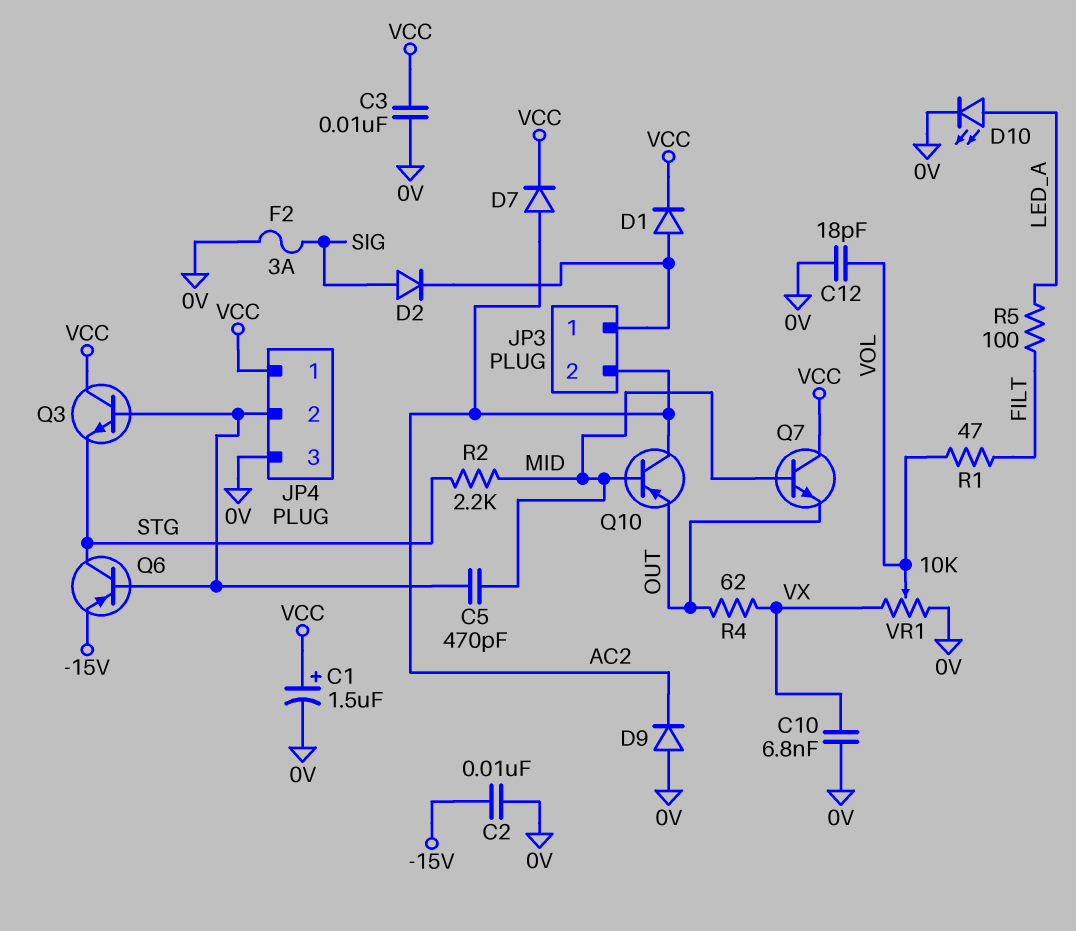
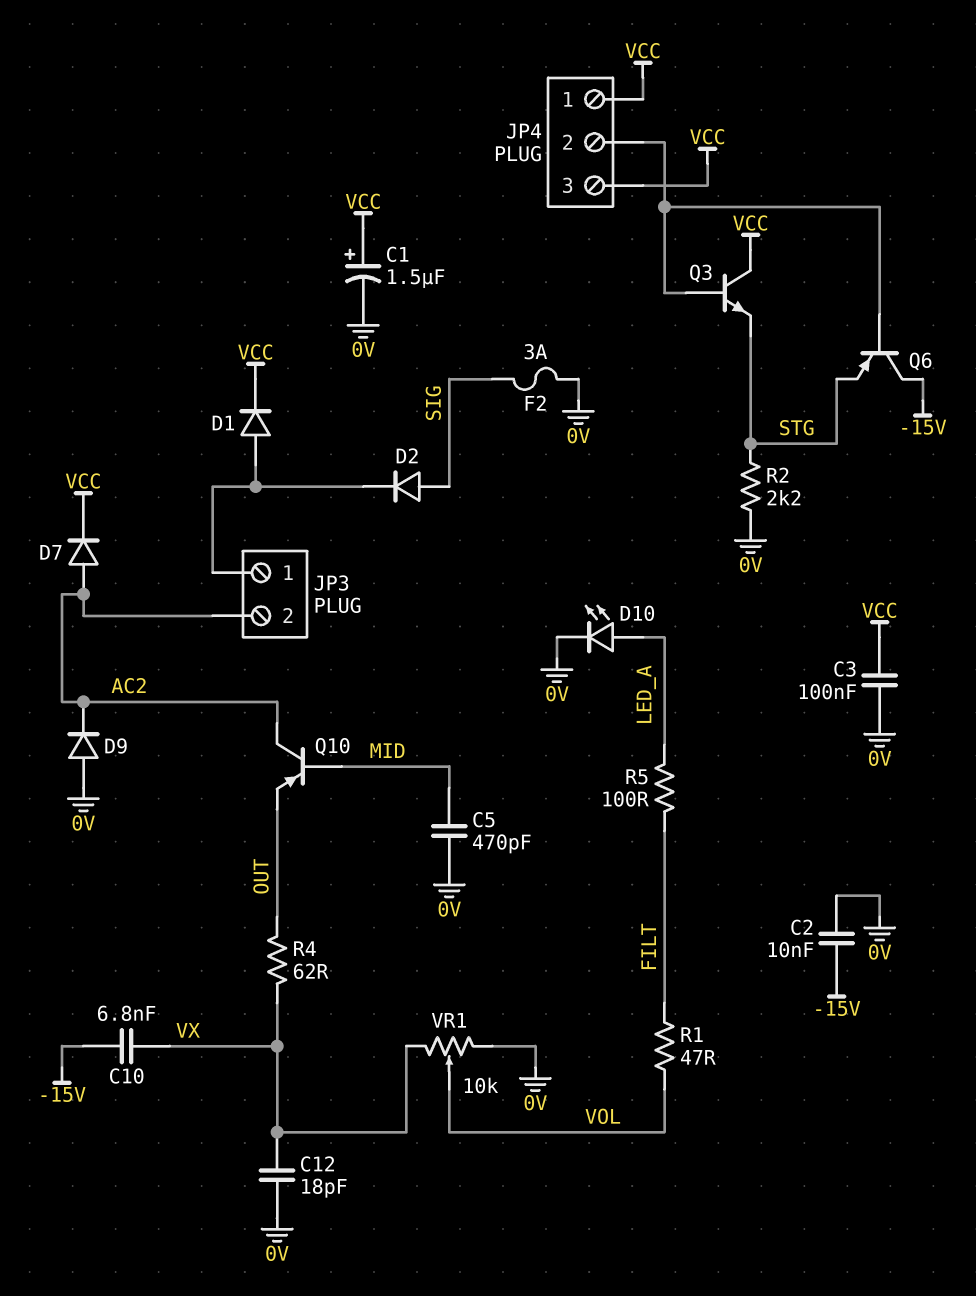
C3: 10nF (0V, VCC) -> 100nF (0V, VCC)
C5: 470pF (JP4/2, MID) -> 470pF (0V, MID)
C10: 6.8nF (0V, VX) -> 6.8nF (-15V, VX)
C12: 18pF (0V, VOL) -> 18pF (0V, VX)
JP4 pin 3: 0V -> VCC
Q6: PNP (B JP4/2, C STG, E -15V) -> PNP (B JP4/2, C -15V, E STG)
Q7: NPN (B MID, C VCC, E OUT) -> none
R2: 2.2k (MID, STG) -> 2.2k (0V, STG)

